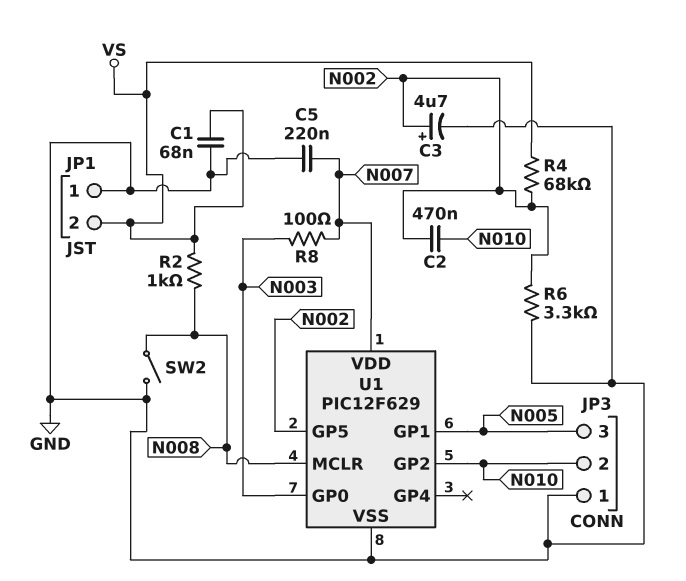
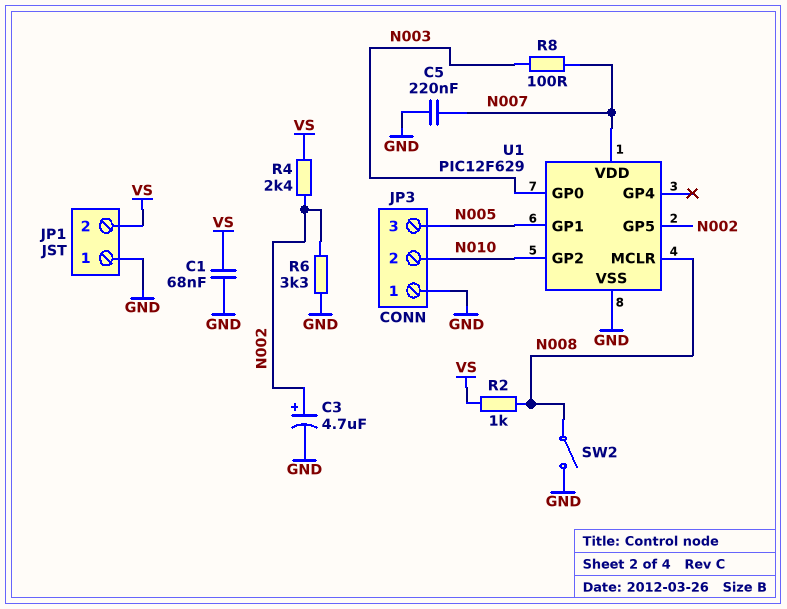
C2: 470nF (N002, N010) -> none
R4: 68k (N002, VS) -> 2.4k (N002, VS)

